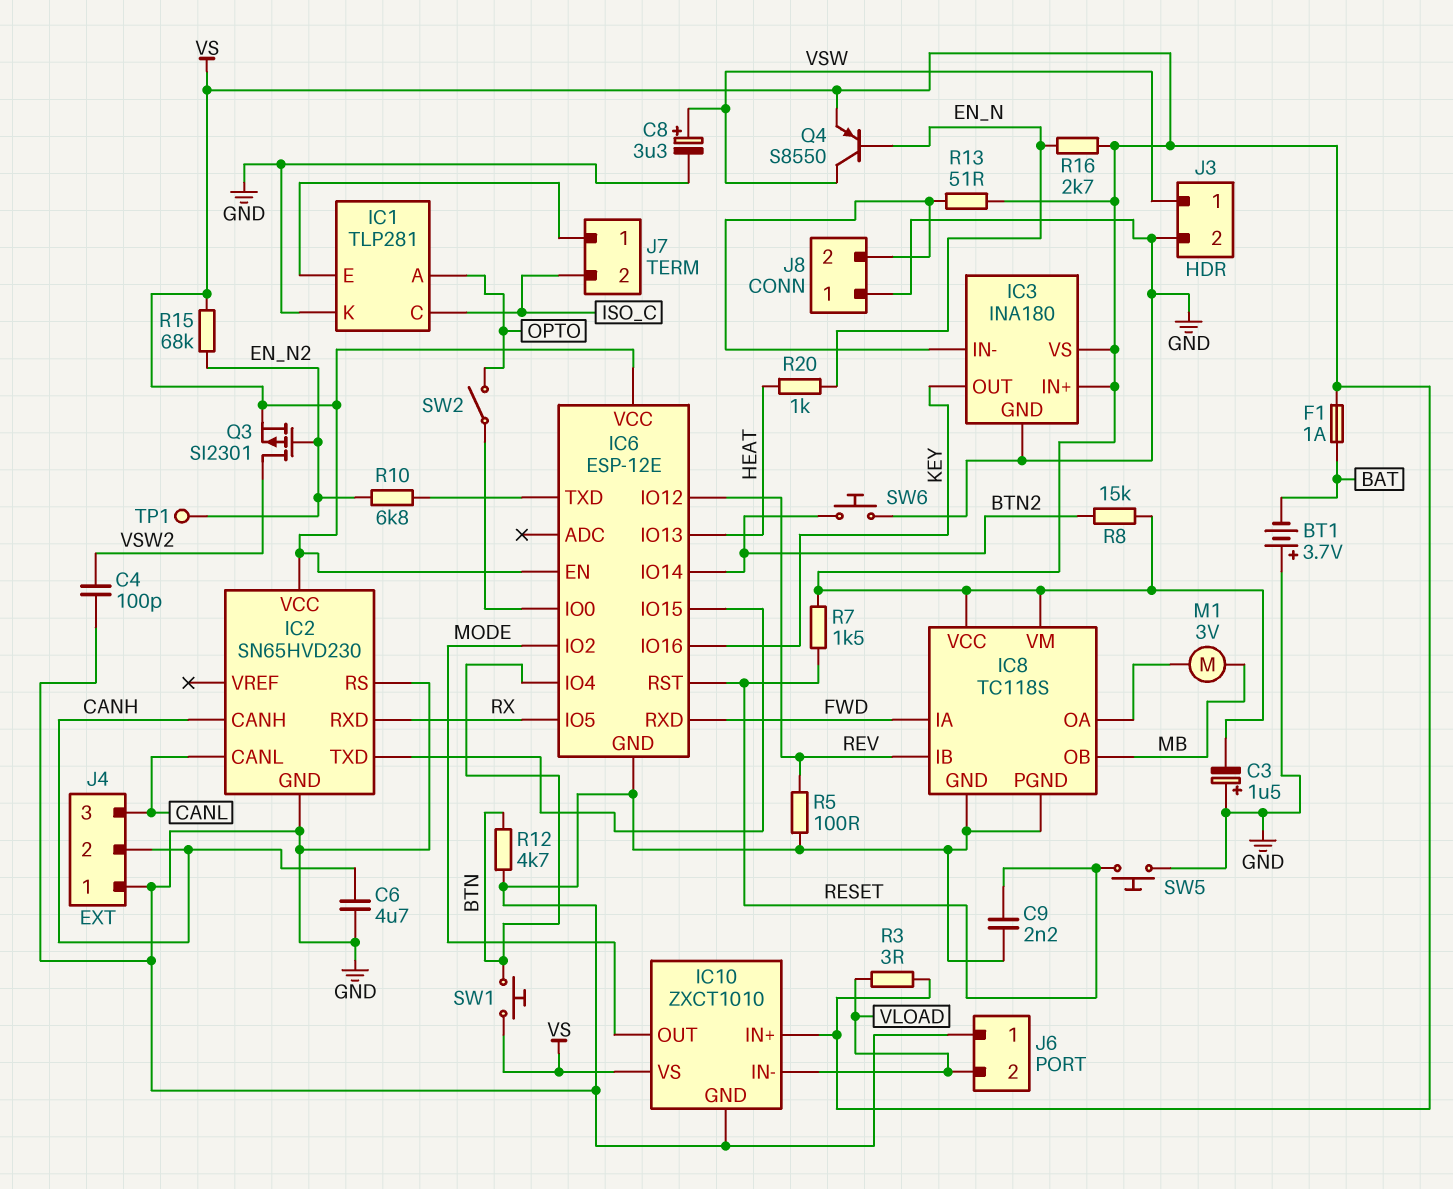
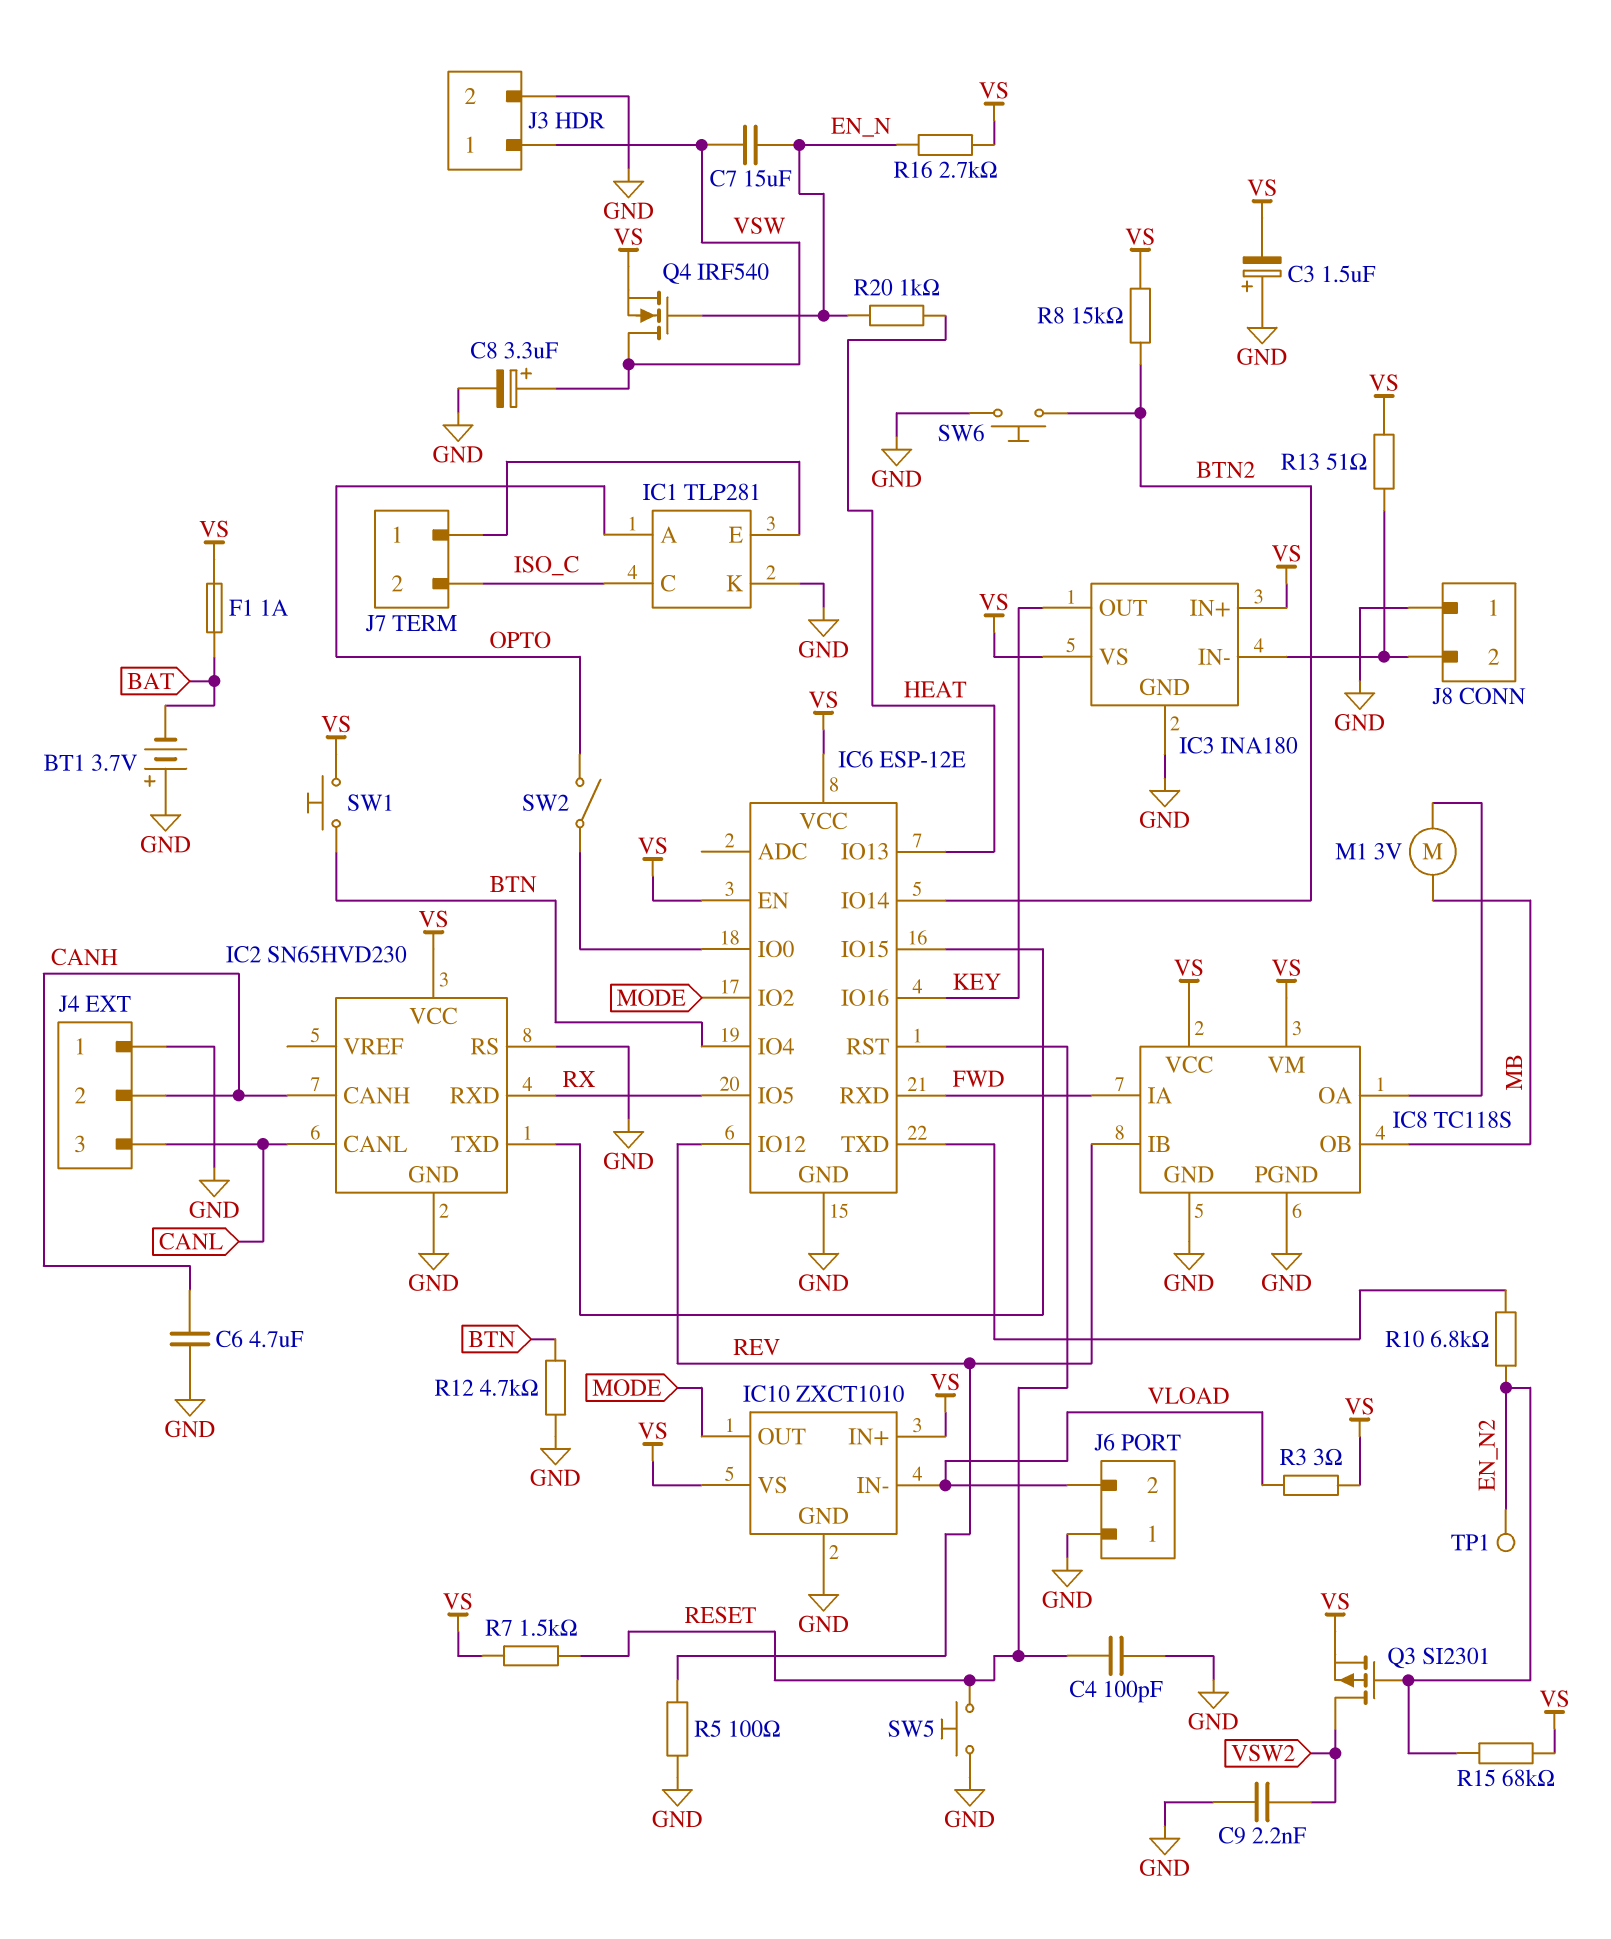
C4: 100pF (GND, VSW2) -> 100pF (GND, RESET)
C7: none -> 15uF (EN_N, VSW)
C9: 2.2nF (GND, RESET) -> 2.2nF (GND, VSW2)
Q4: PNP S8550 (B EN_N, C VSW, E VS) -> NMOS IRF540 (G EN_N, D VSW, S VS)

